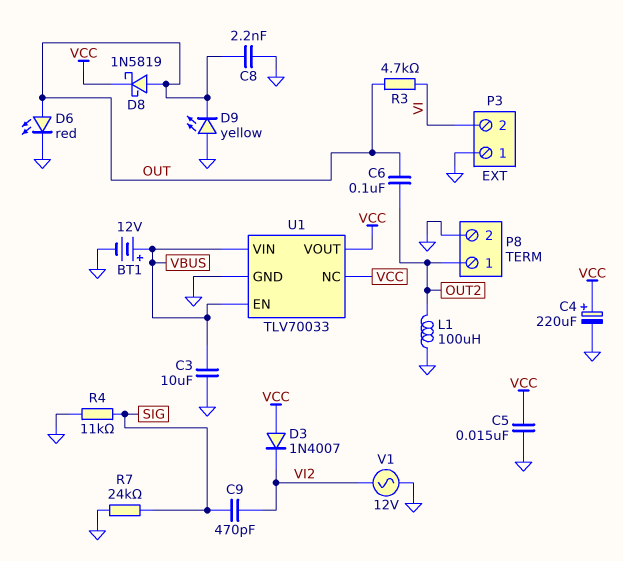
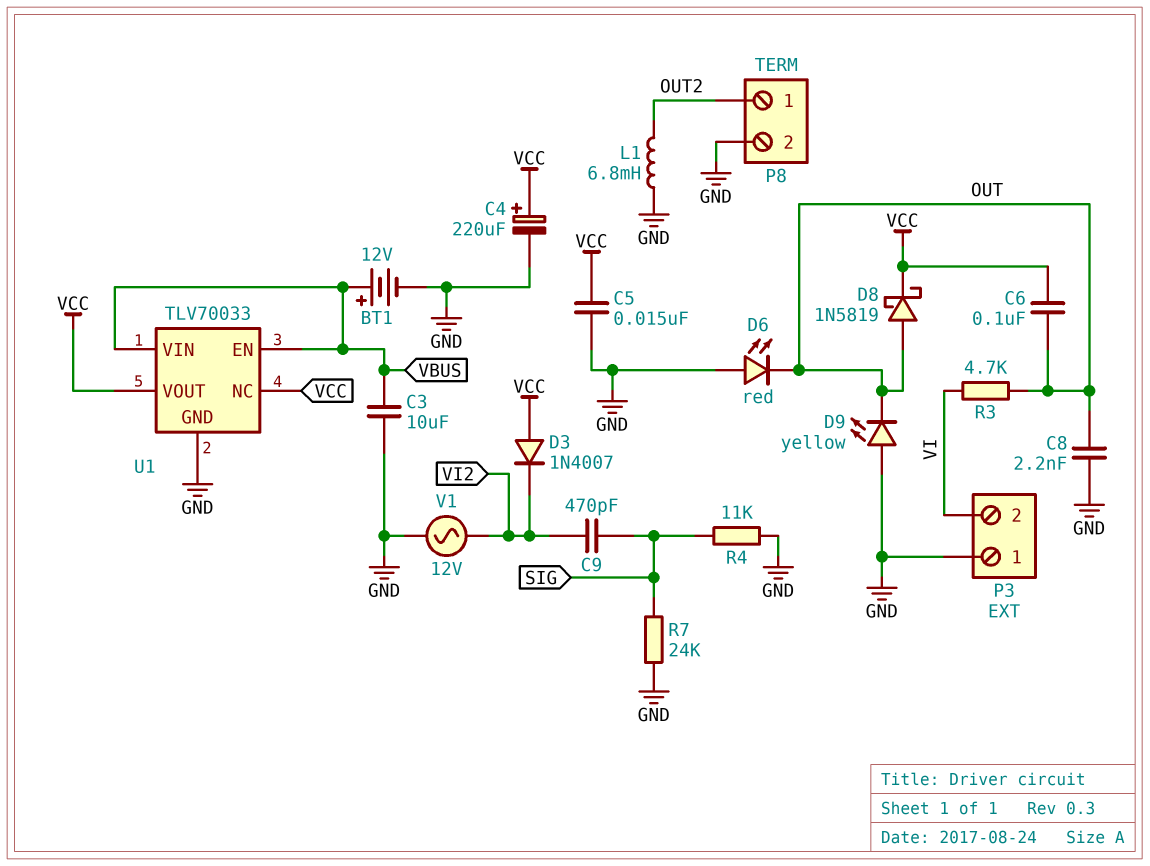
C6: 100nF (OUT, OUT2) -> 100nF (OUT, VCC)
D6: LED red (A OUT, K GND) -> LED red (A GND, K OUT)
L1: 100uH (GND, OUT2) -> 6.8mH (GND, OUT2)

